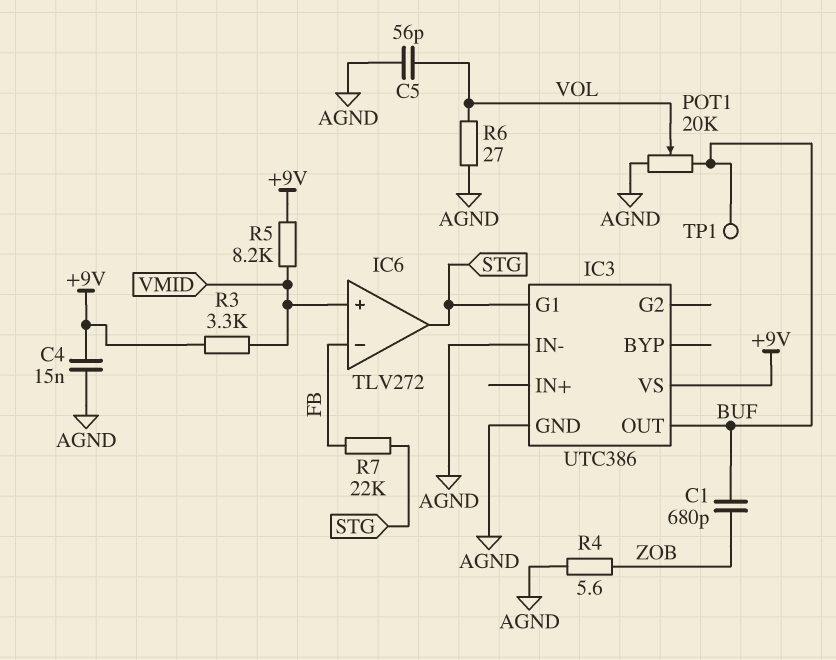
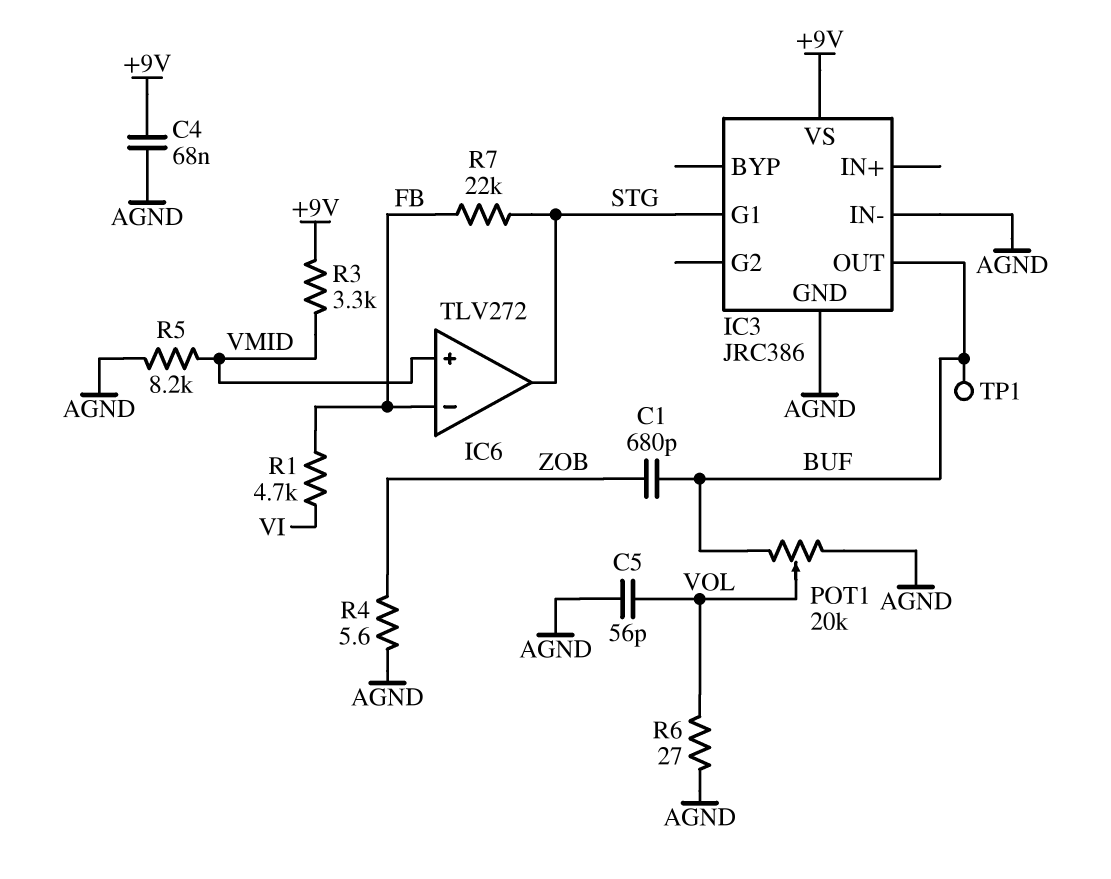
C4: 15nF (+9V, AGND) -> 68nF (+9V, AGND)
IC3: UTC386 -> JRC386
R1: none -> 4.7k (FB, VI)
R5: 8.2k (+9V, VMID) -> 8.2k (AGND, VMID)

